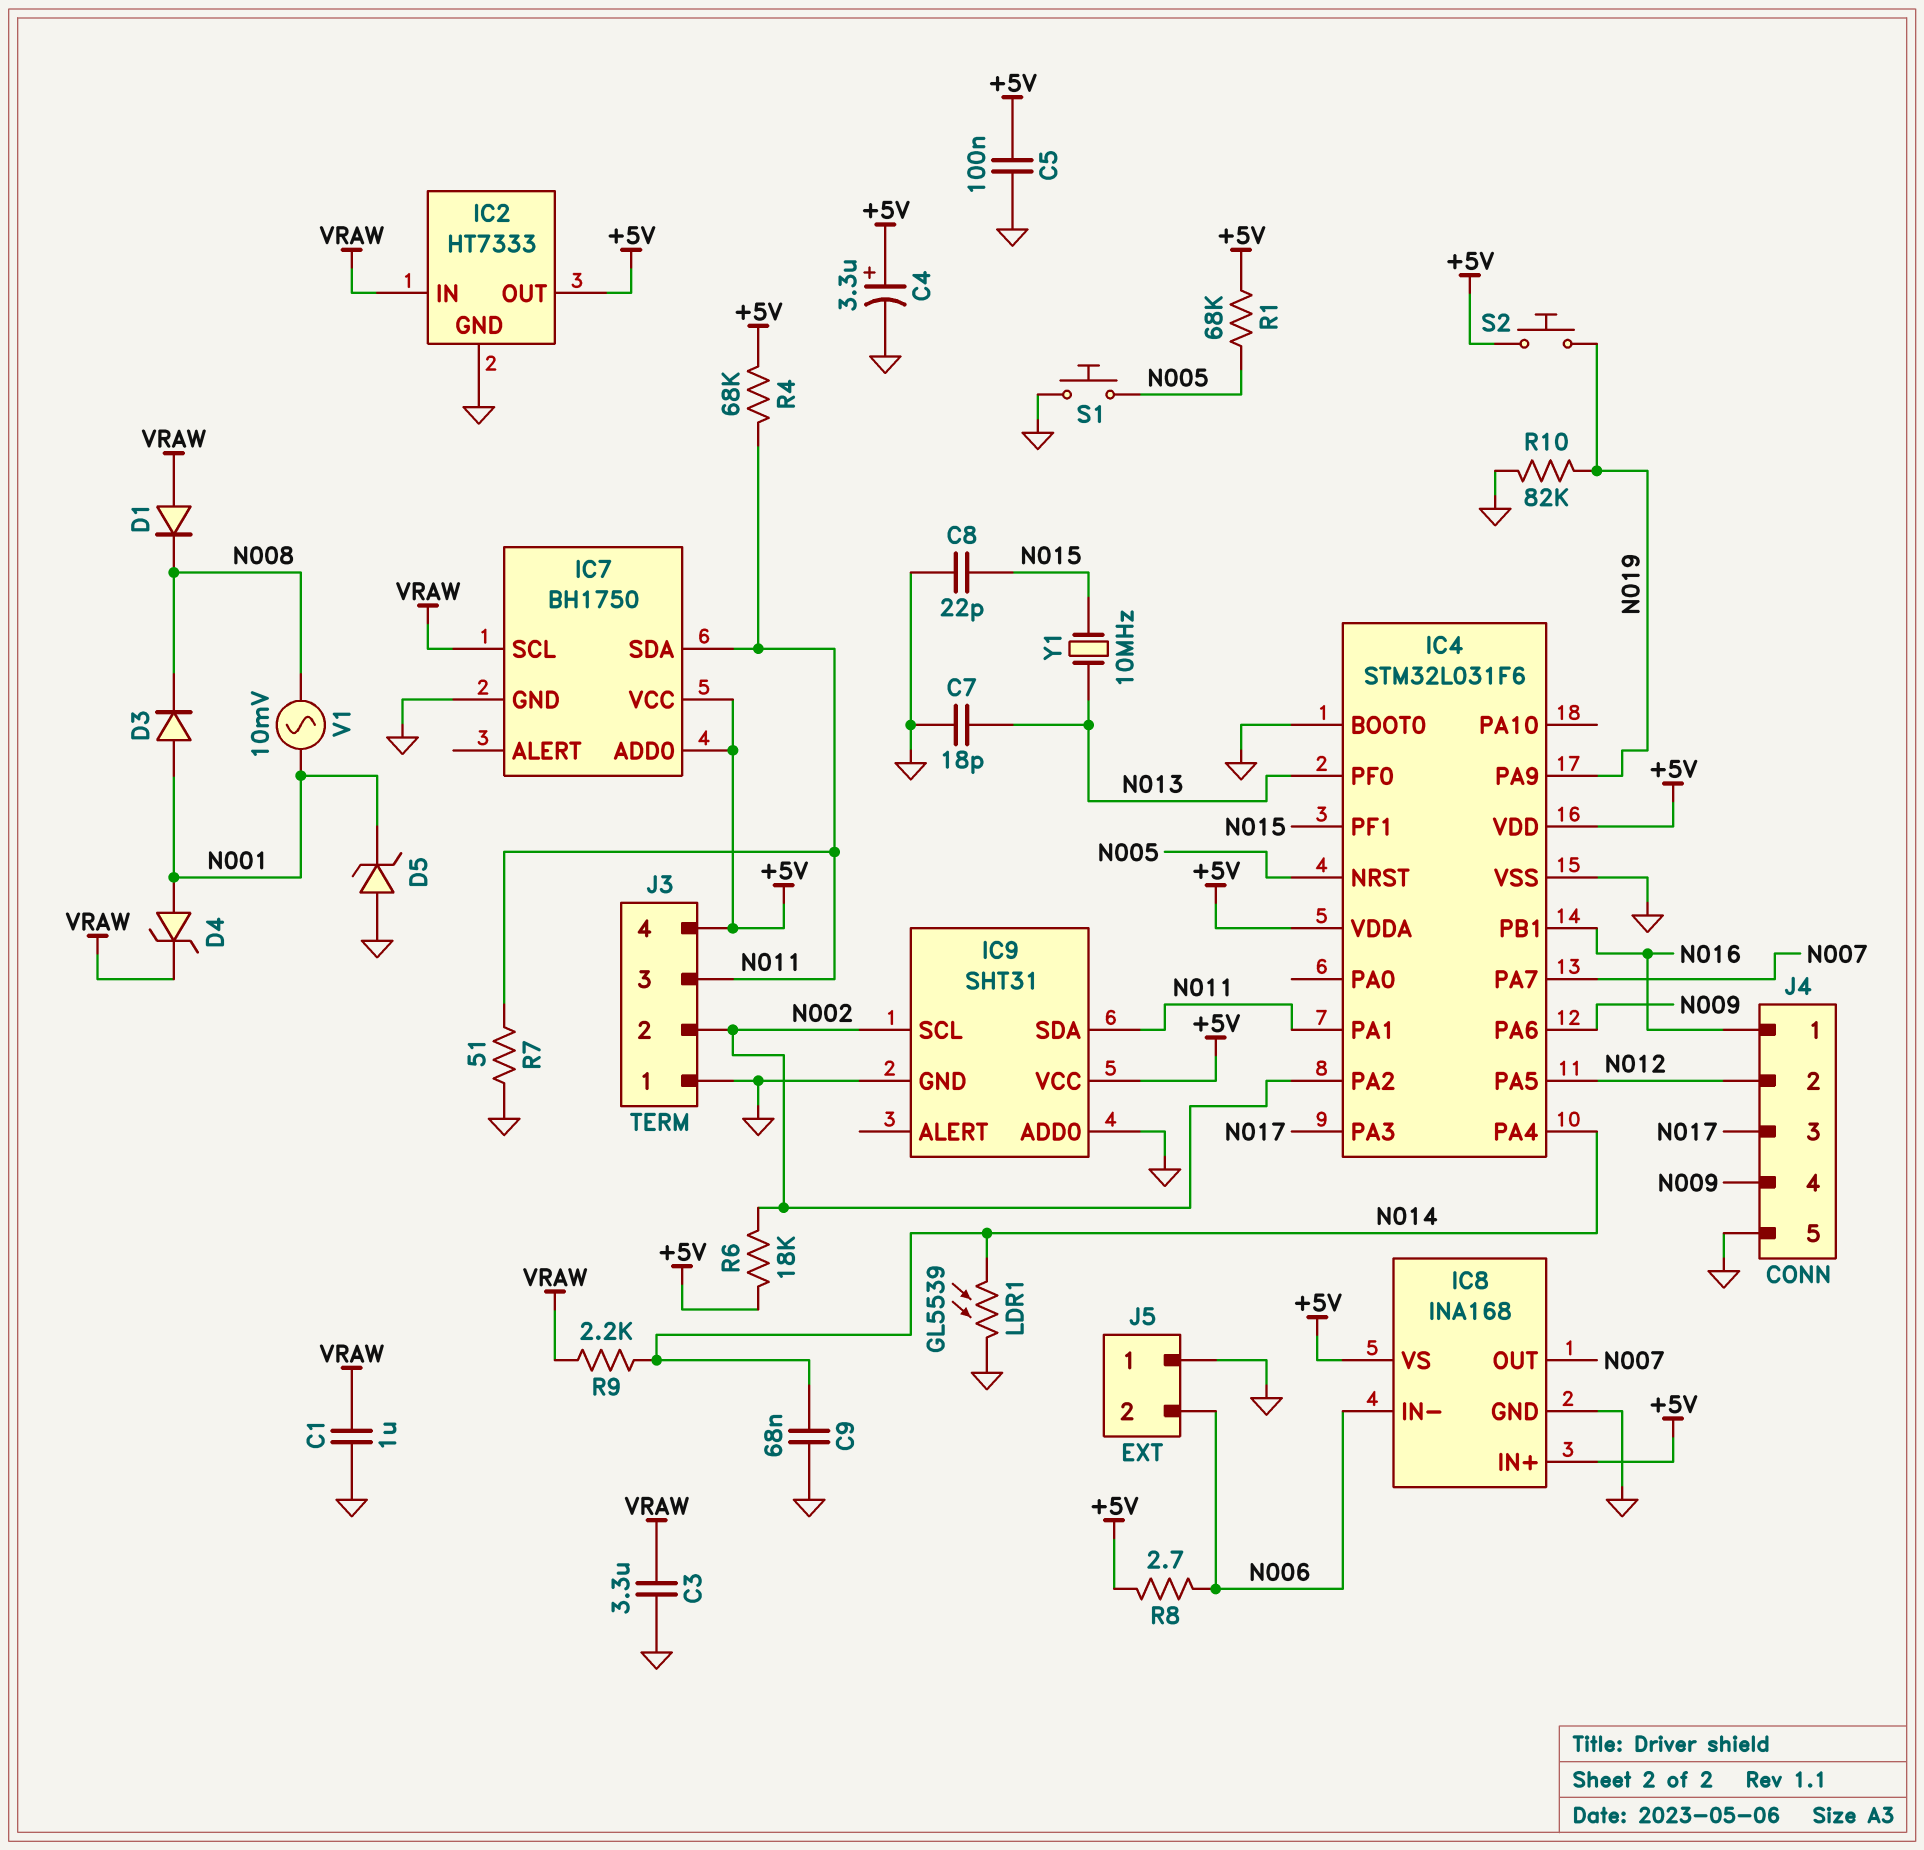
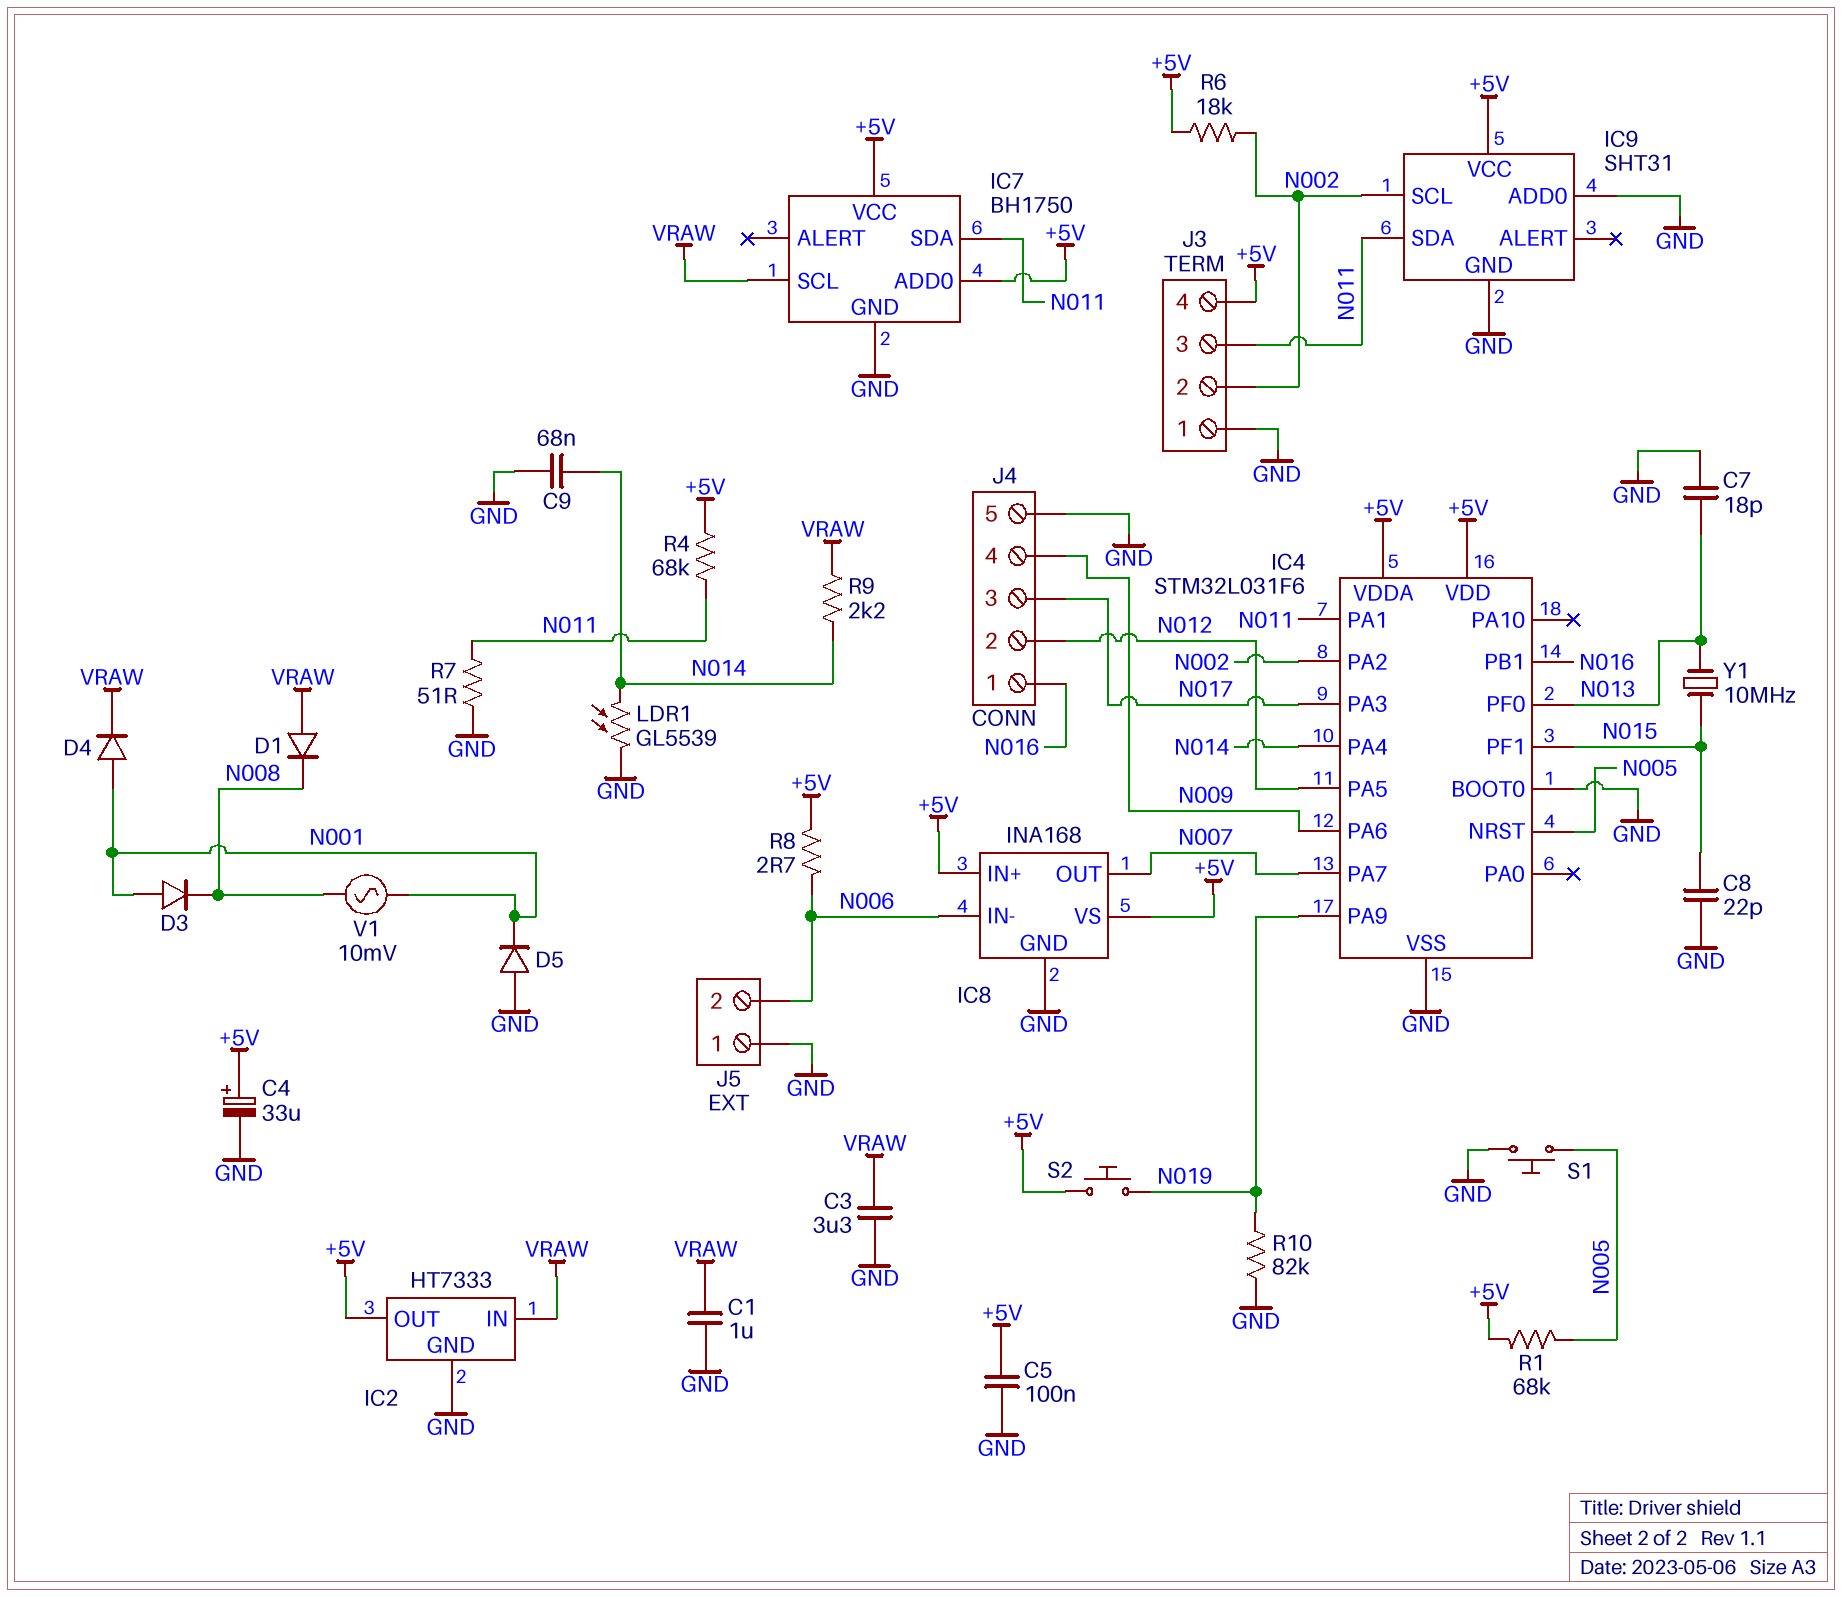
C4: 3.3uF (plus +5V, minus GND) -> 33uF (plus +5V, minus GND)
D4: zener (A N001, K VRAW) -> diode (A N001, K VRAW)
D5: zener (A GND, K N001) -> diode (A GND, K N001)

